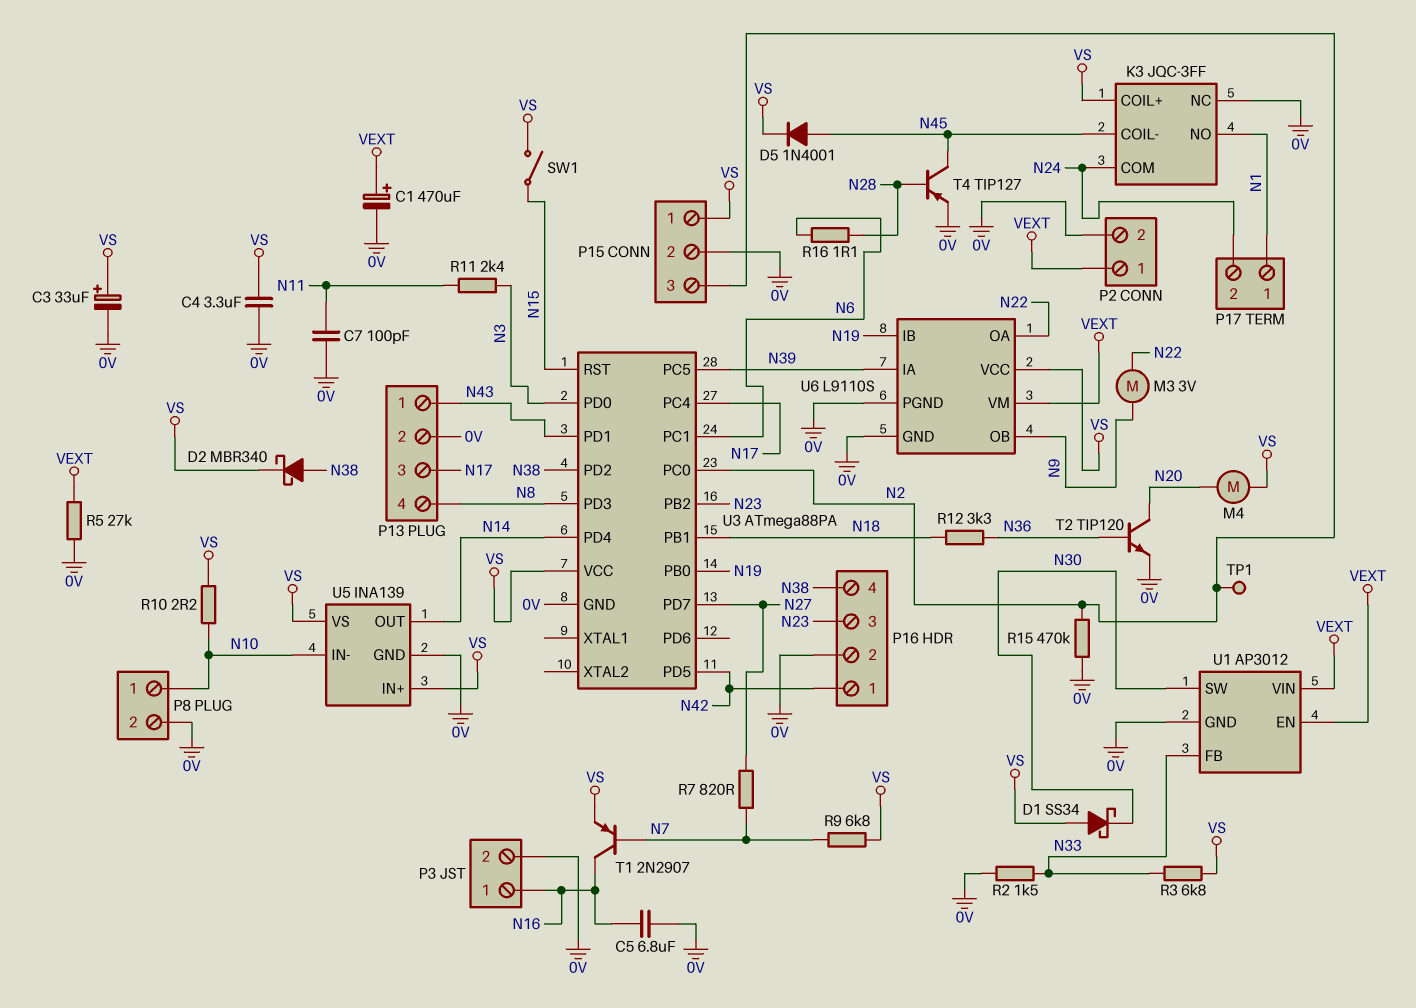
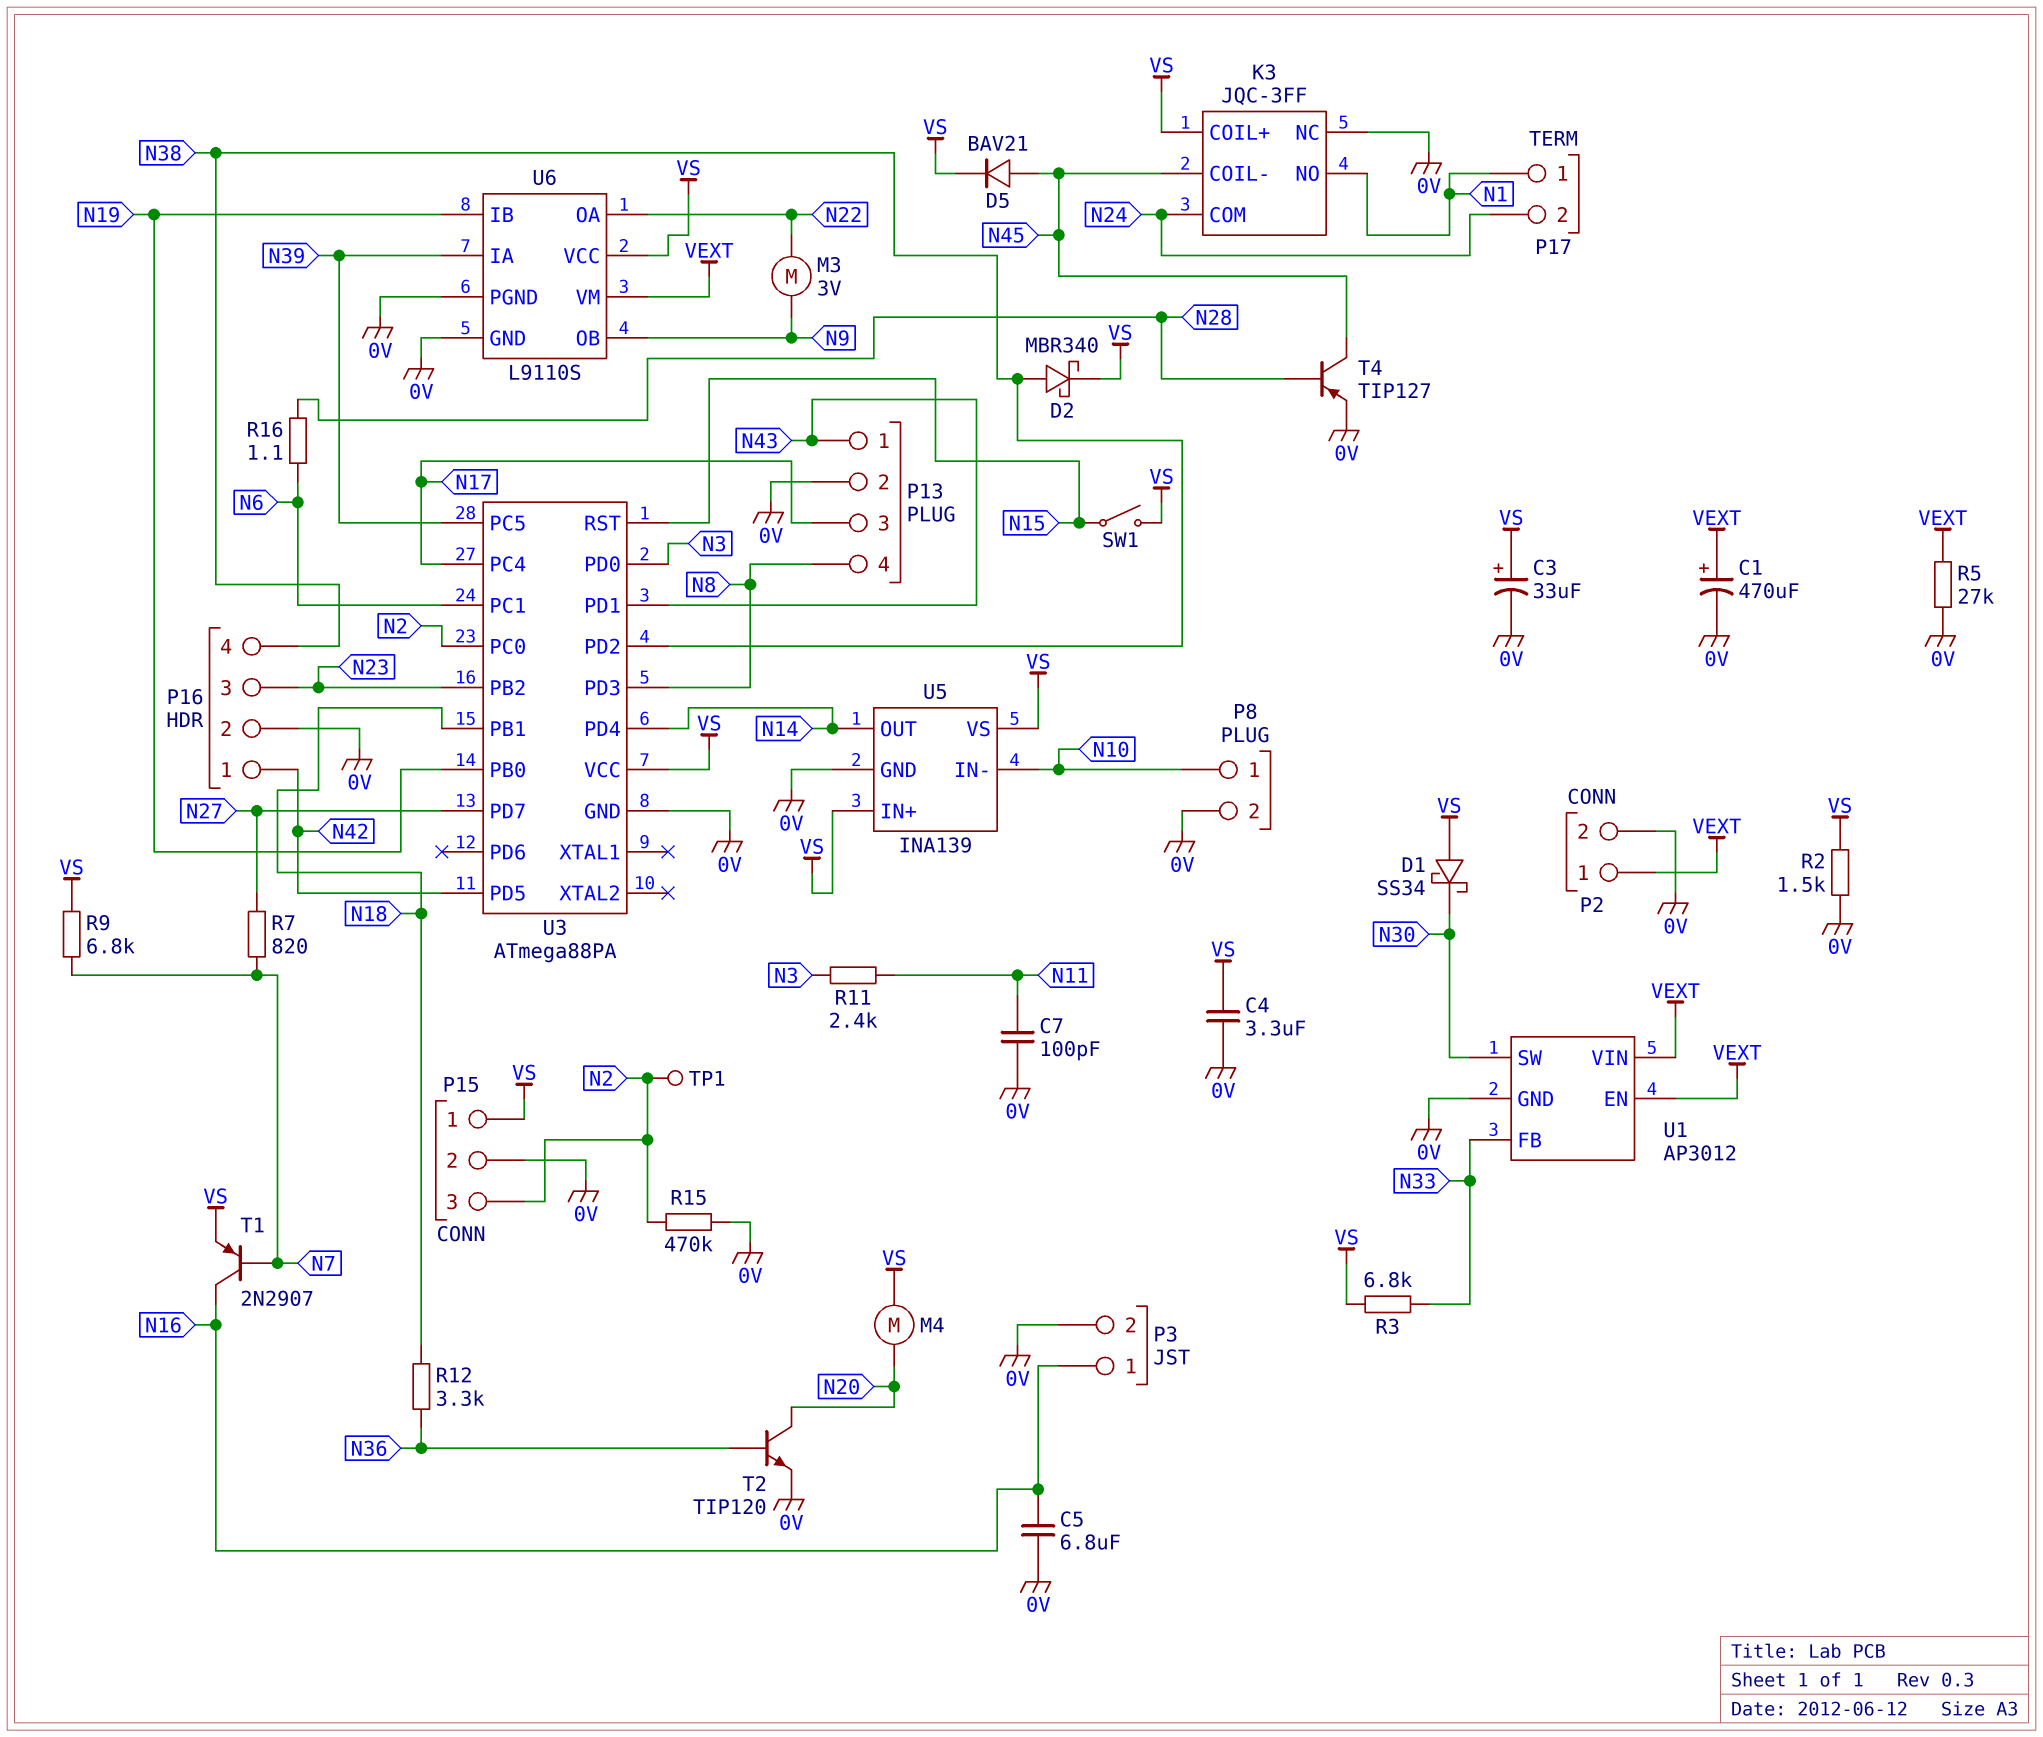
D5: diode 1N4001 (A N45, K VS) -> diode BAV21 (A N45, K VS)
R2: 1.5k (0V, N33) -> 1.5k (0V, VS)
R10: 2.2 (N10, VS) -> none

